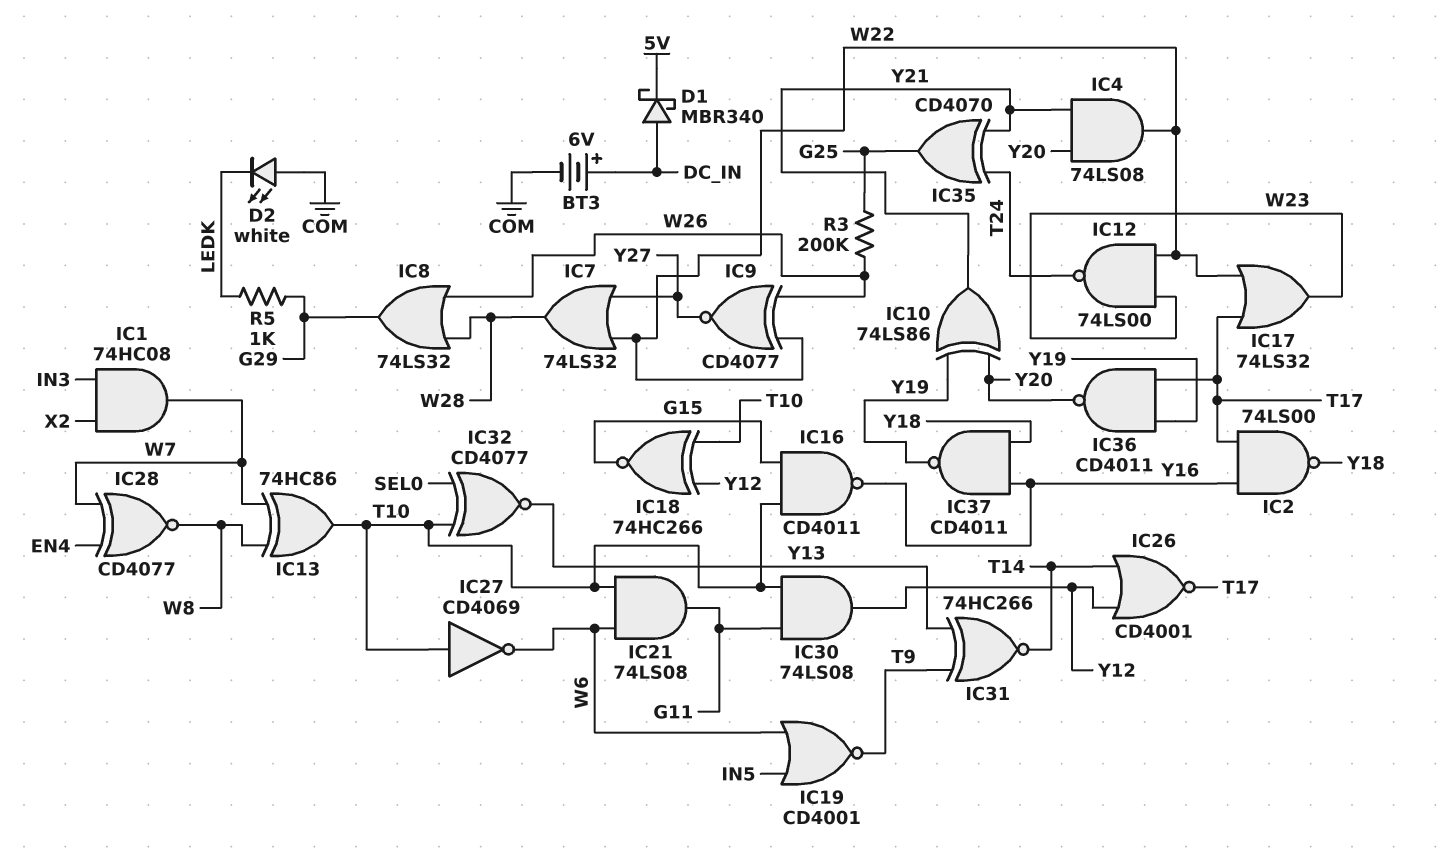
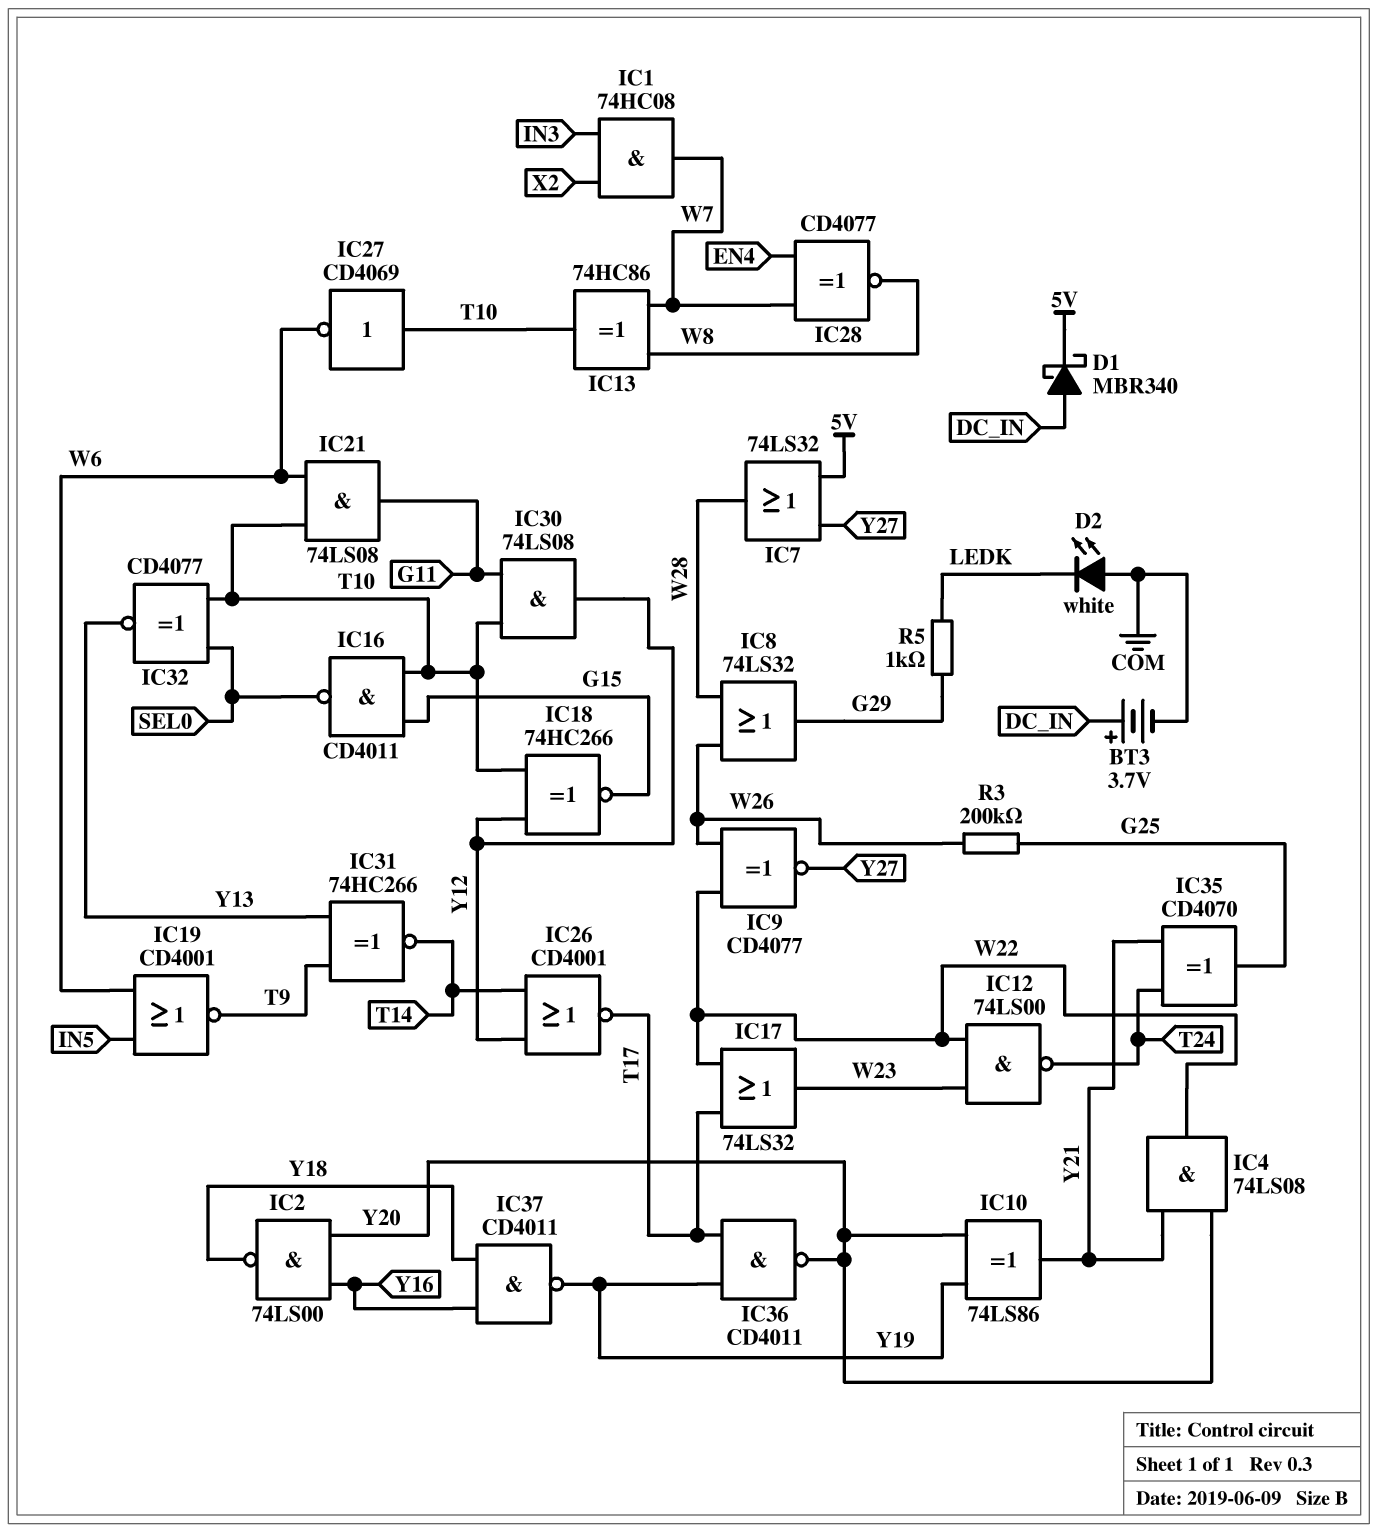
BT3: 6V (plus DC_IN, minus COM) -> 3.7V (plus DC_IN, minus COM)
IC2: NAND 74LS00 (in T17, in Y16, out Y18) -> NAND 74LS00 (in Y16, in Y20, out Y18)
IC7: OR 74LS32 (in W22, in Y27, out W28) -> OR 74LS32 (in 5V, in Y27, out W28)
IC16: NAND CD4011 (in G15, in T10, out Y16) -> NAND CD4011 (in G15, in T10, out SEL0)

